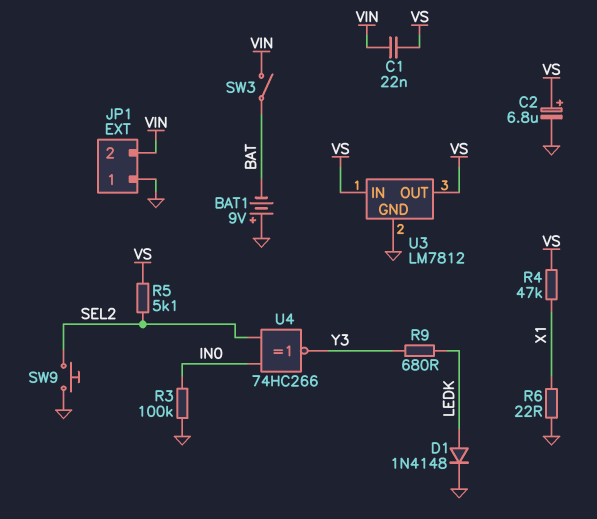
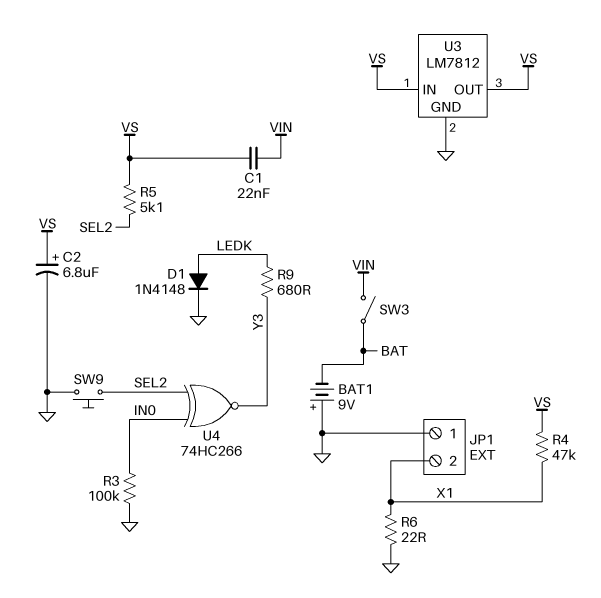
JP1 pin 2: VIN -> X1

